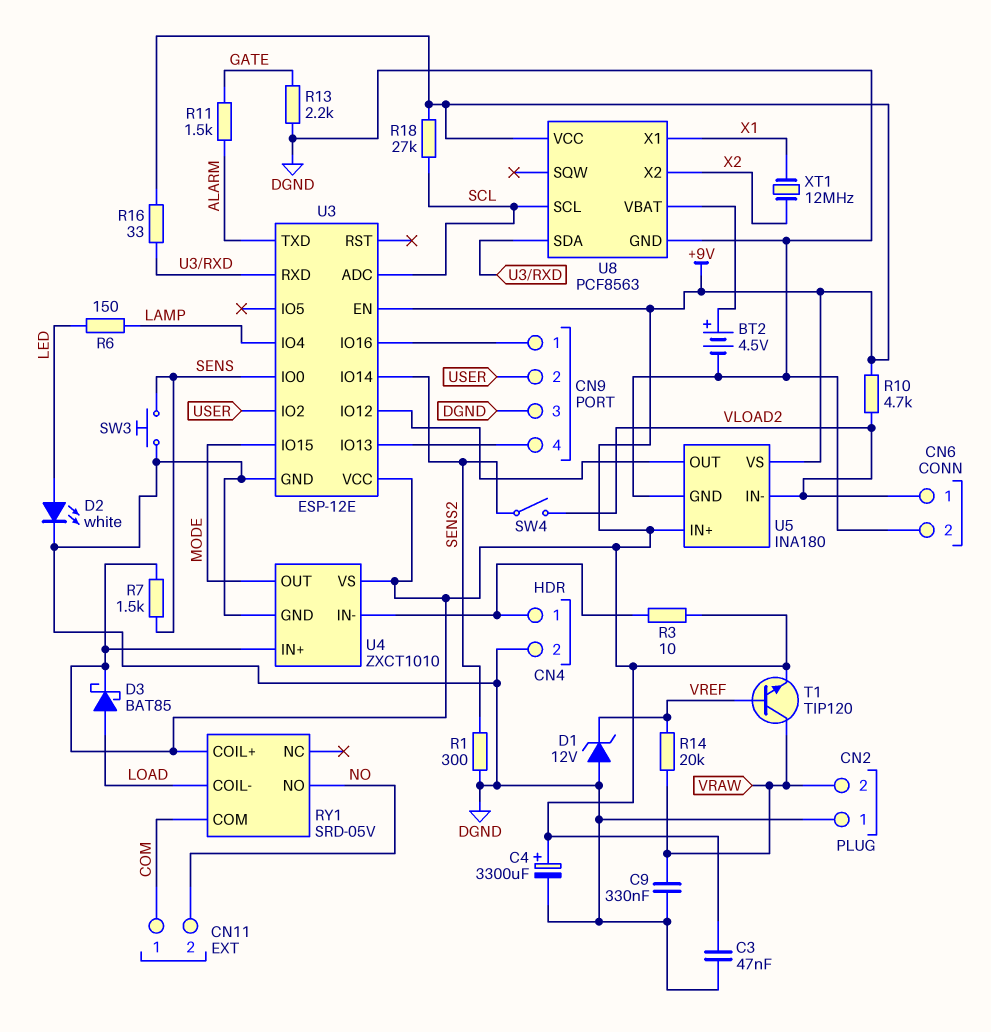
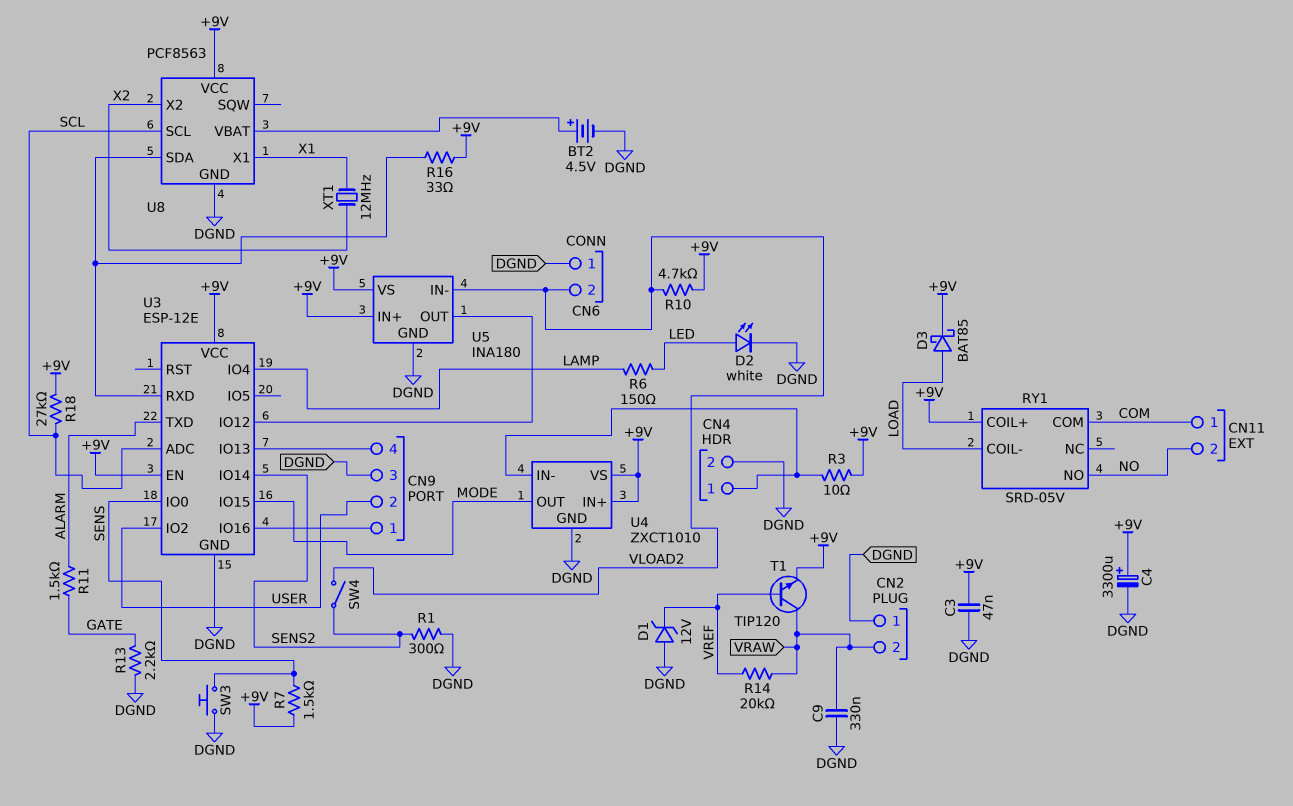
CN6 pin 1: VLOAD2 -> DGND
CN6 pin 2: DGND -> VLOAD2

